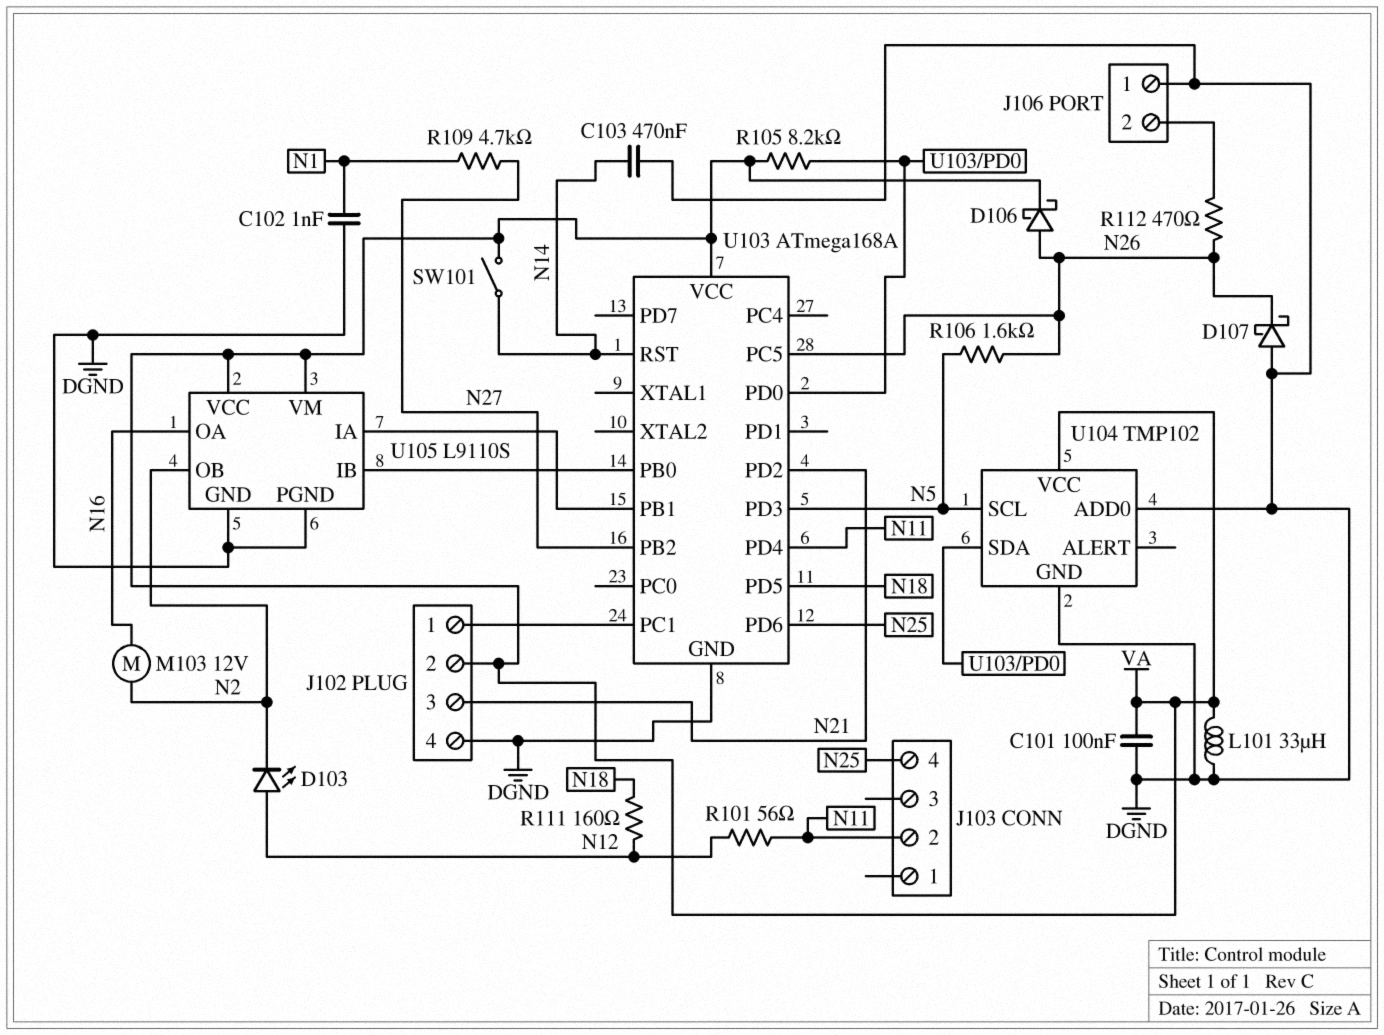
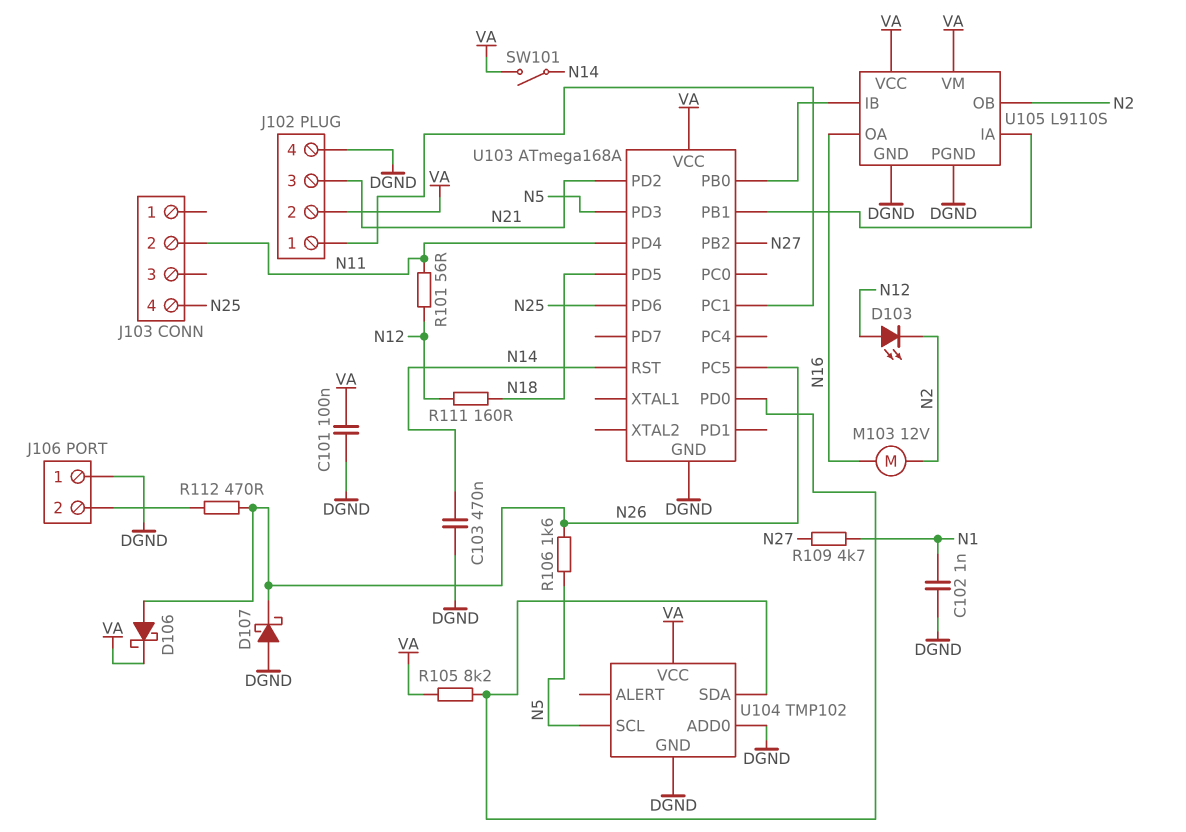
L101: 33uH (DGND, VA) -> none

